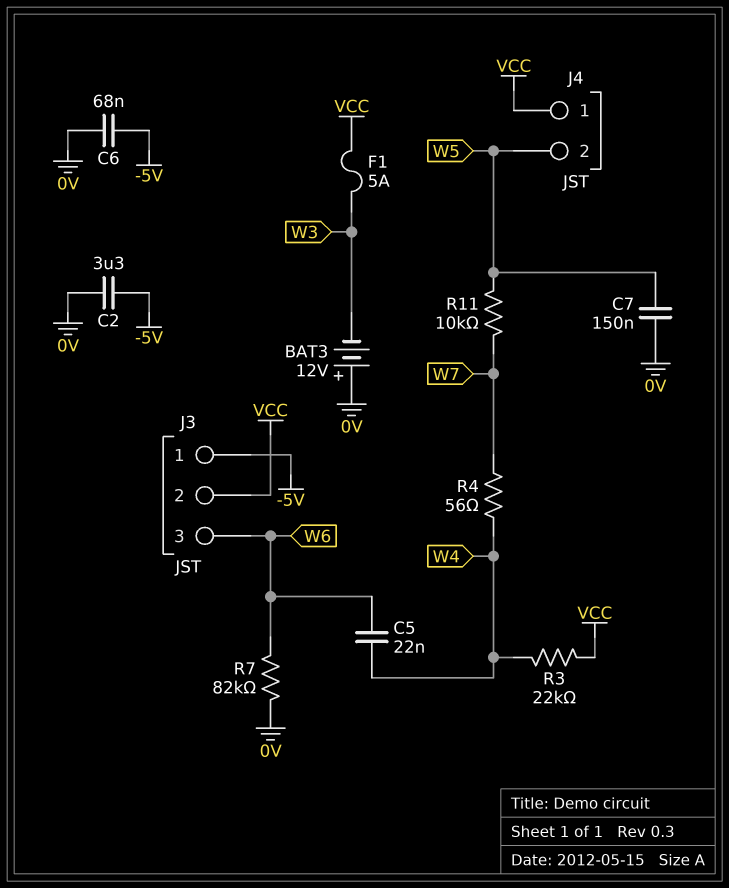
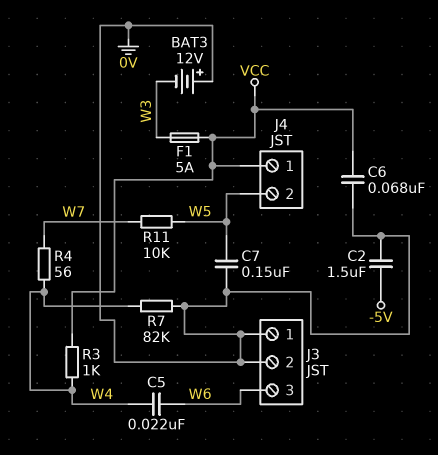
C2: 3.3uF (-5V, 0V) -> 1.5uF (-5V, 0V)
C6: 68nF (-5V, 0V) -> 68nF (0V, VCC)
J3 pin 1: -5V -> 0V
J3 pin 2: VCC -> 0V
R3: 22k (VCC, W4) -> 1k (VCC, W4)
R7: 82k (0V, W6) -> 82k (0V, W4)

